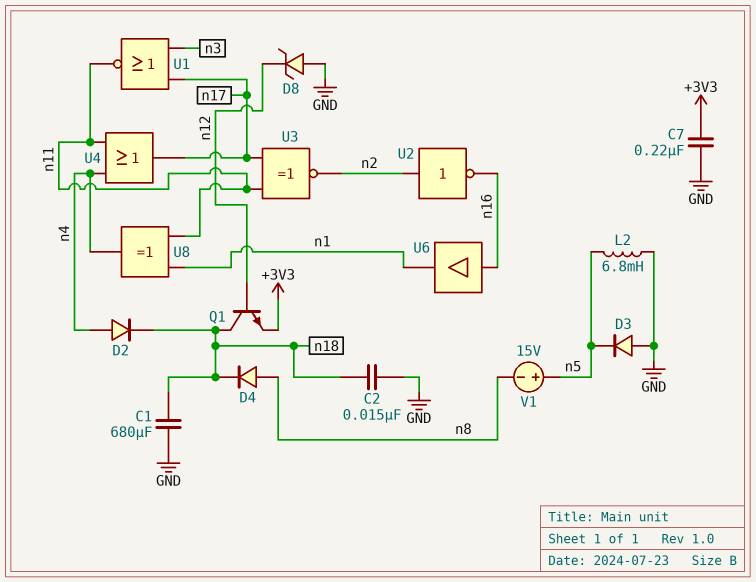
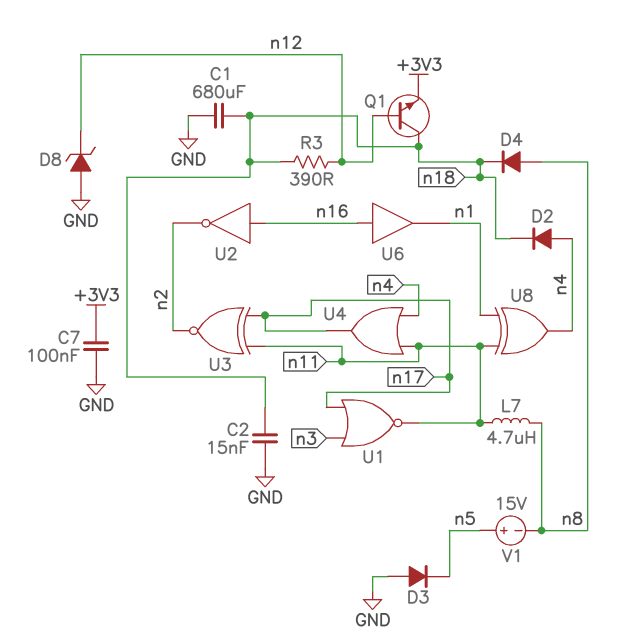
C7: 220nF (+3V3, GND) -> 100nF (+3V3, GND)
L2: 6.8mH (GND, n5) -> none
L7: none -> 4.7uH (n8, n11)
R3: none -> 390 (n12, n18)
U2: NOT (in n2, out n16) -> NOT (in n16, out n2)

